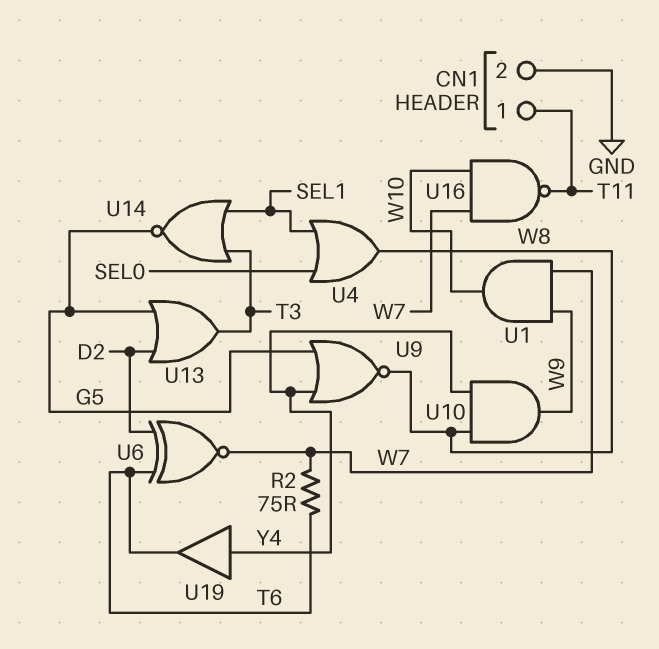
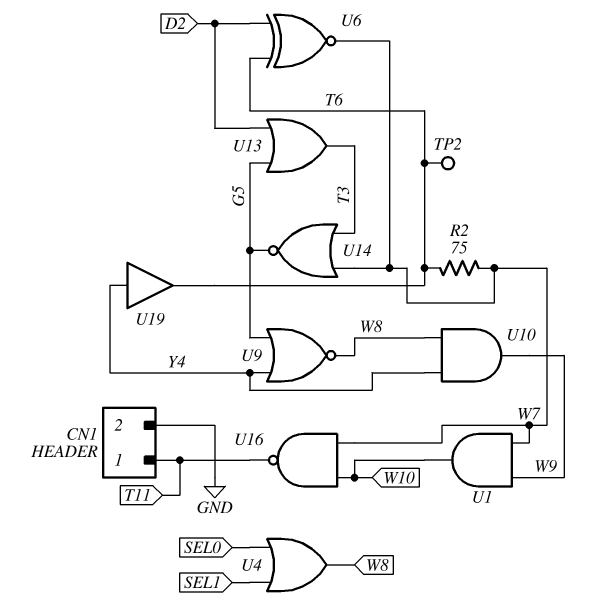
TP2: none -> test point (T6)
U14: NOR (in SEL1, in T3, out G5) -> NOR (in T3, in W7, out G5)

